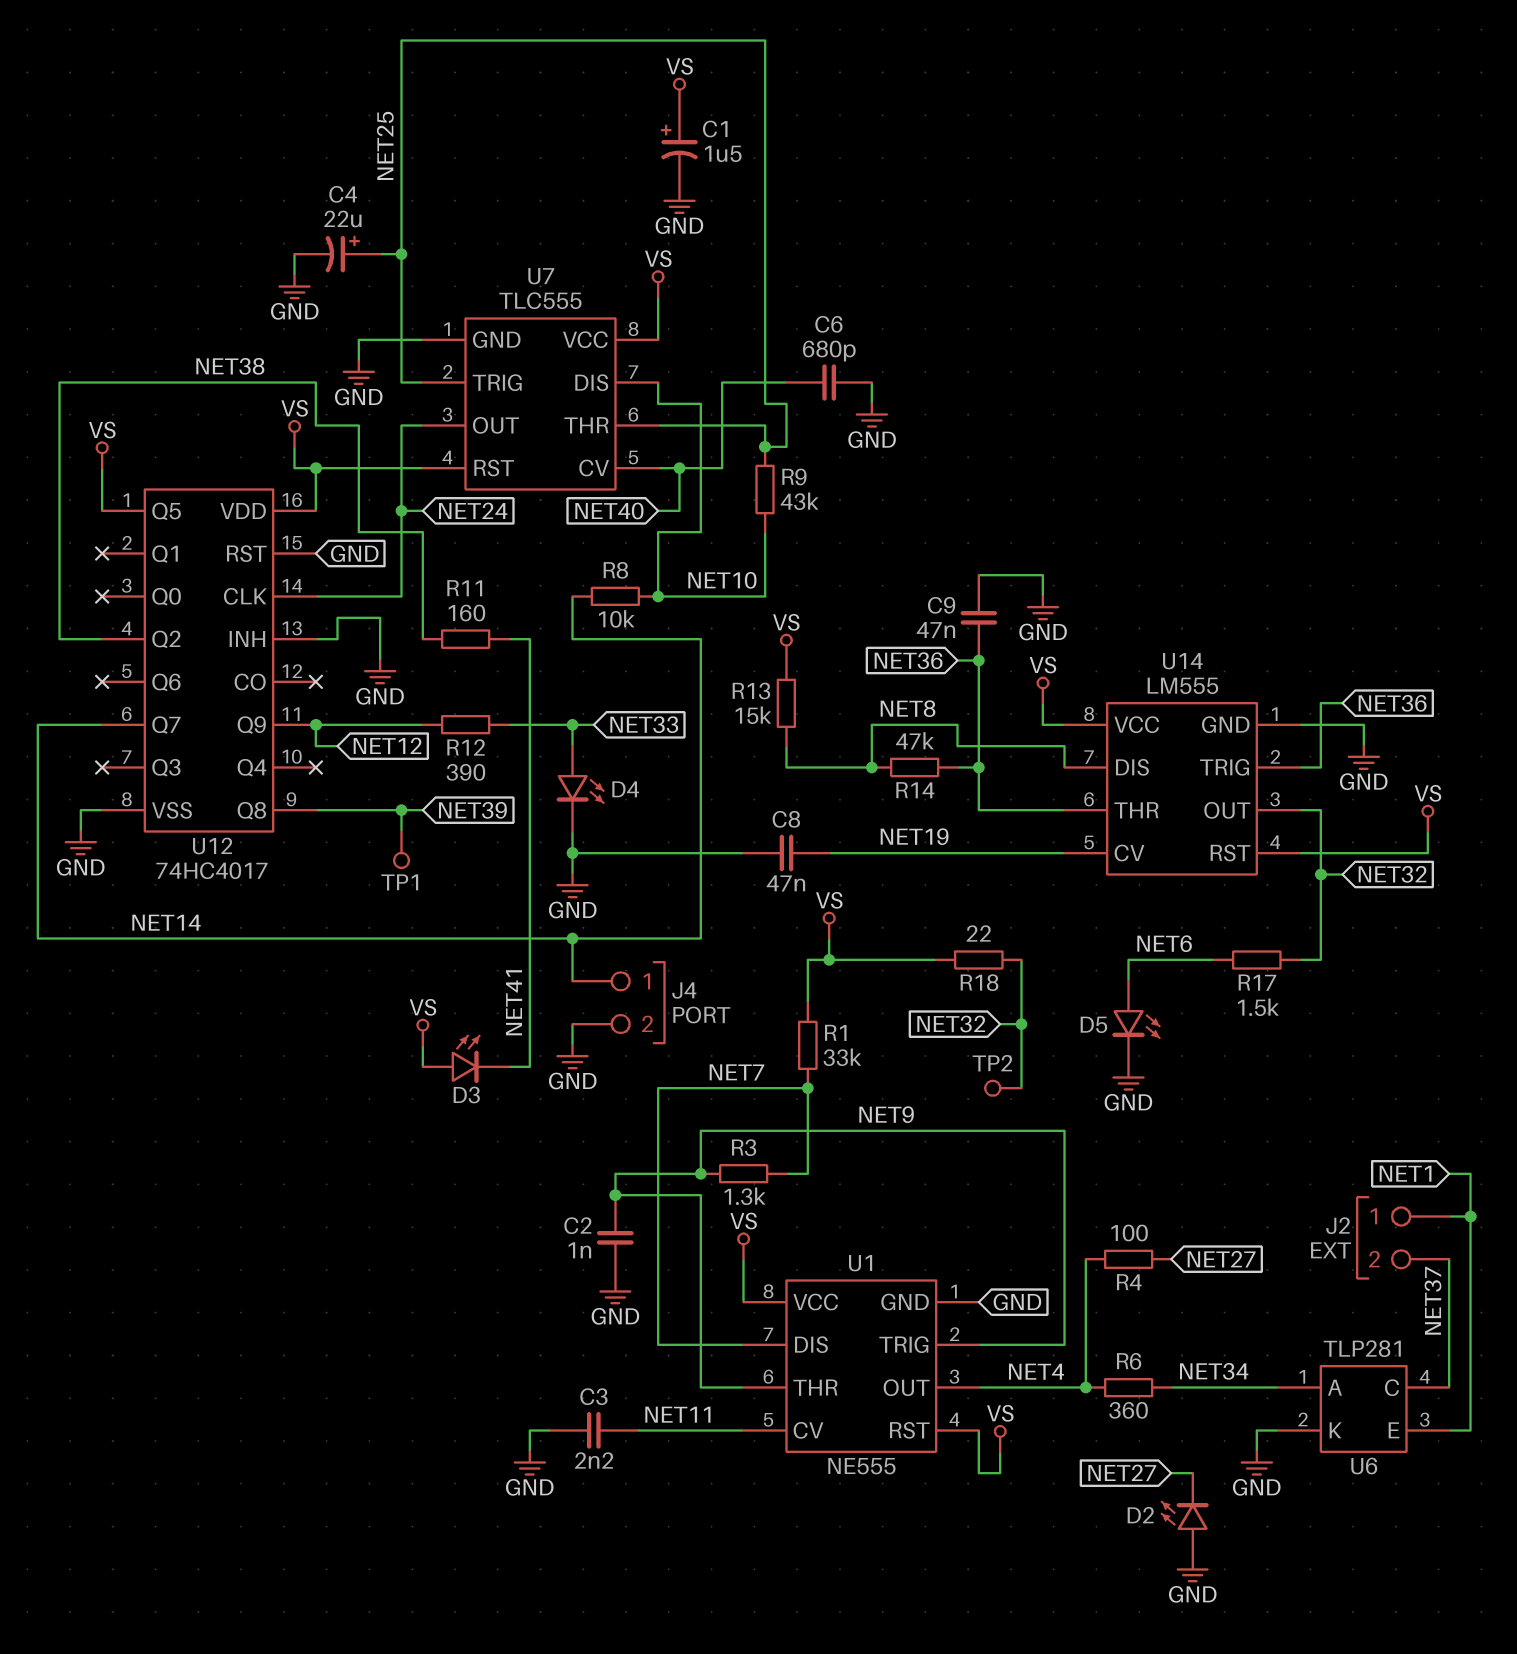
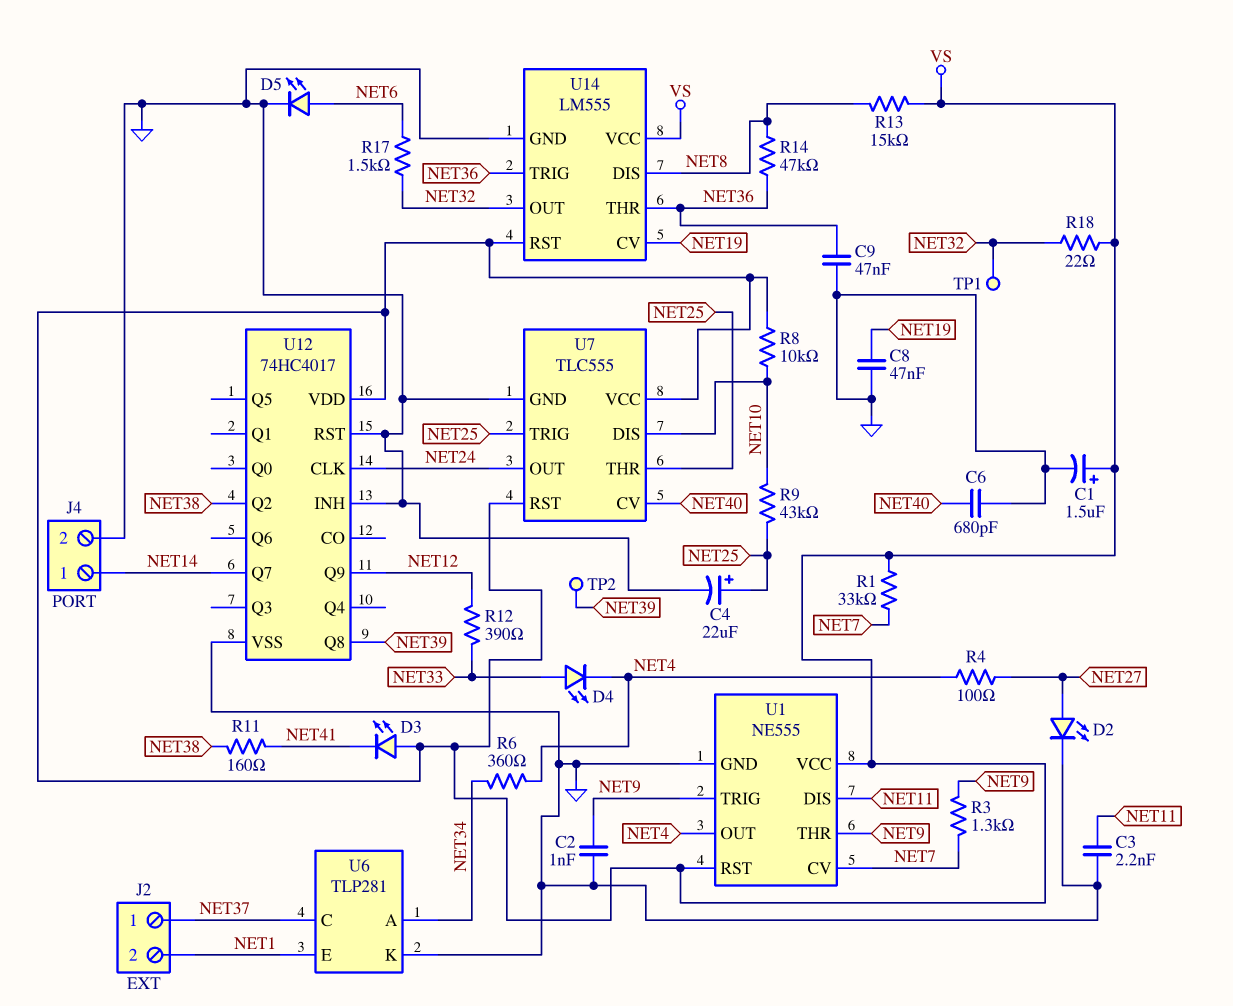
D2: LED (A GND, K NET27) -> LED (A NET27, K GND)
D4: LED (A NET33, K GND) -> LED (A NET33, K NET4)
J2 pin 1: NET1 -> NET37
J2 pin 2: NET37 -> NET1
R8: 10k (NET10, NET14) -> 10k (NET10, VS)
TP1: test point (NET39) -> test point (NET32)
TP2: test point (NET32) -> test point (NET39)
U1 pin CV: NET11 -> NET7
U1 pin DIS: NET7 -> NET11
U12 pin Q5: VS -> none

